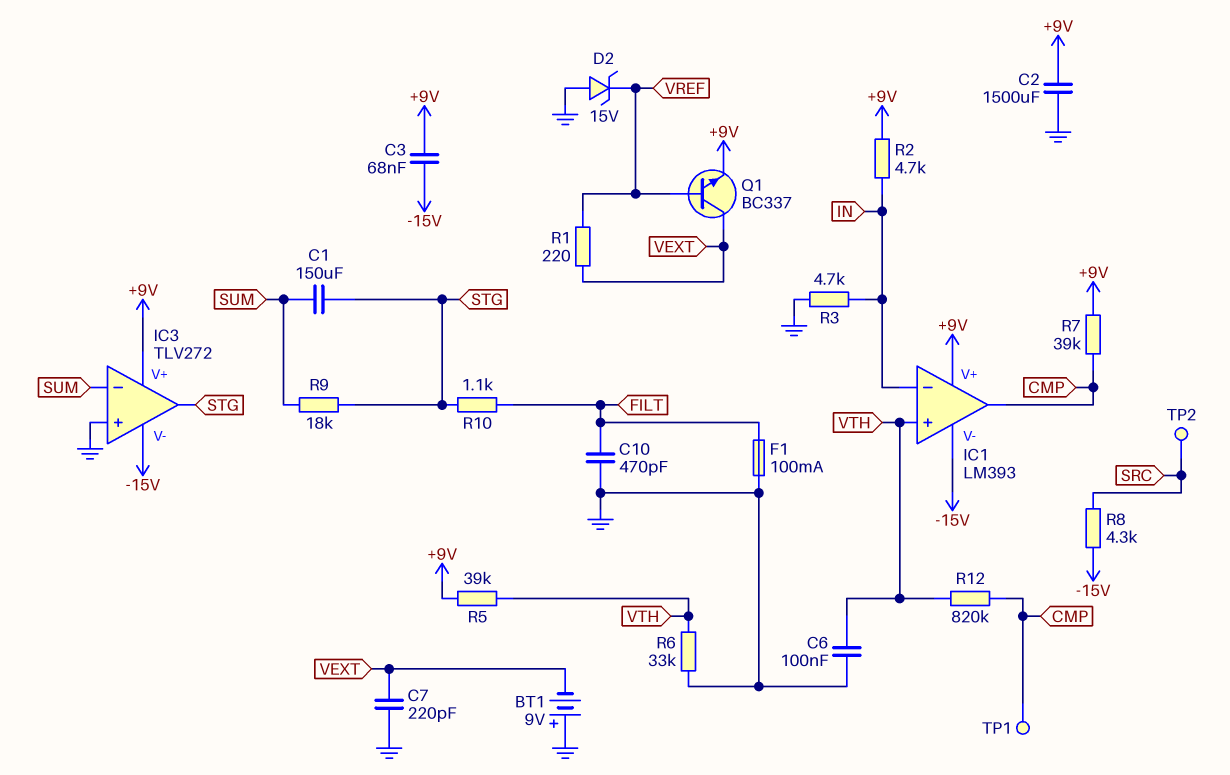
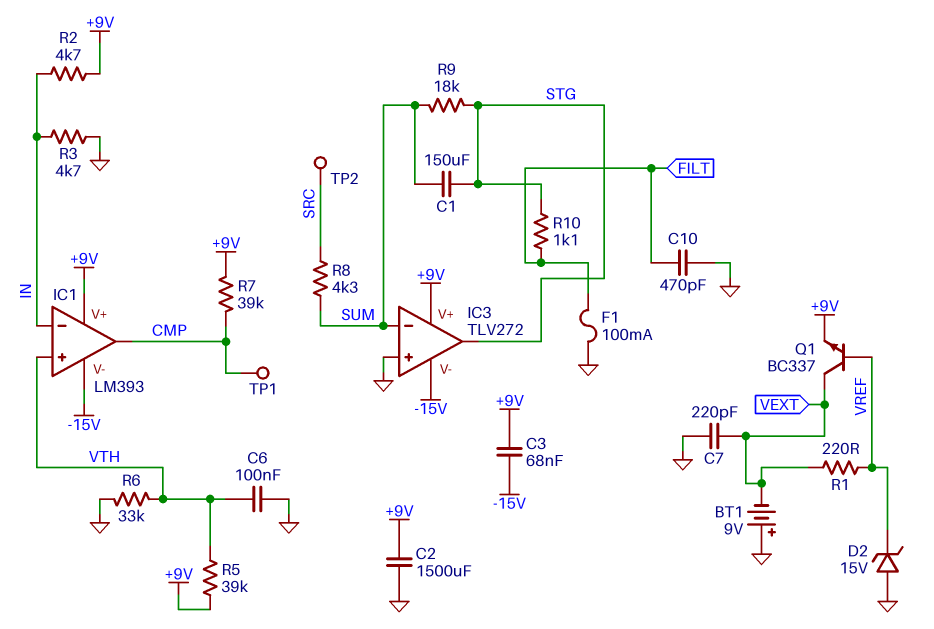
R8: 4.3k (-15V, SRC) -> 4.3k (SRC, SUM)
R12: 820k (CMP, VTH) -> none

